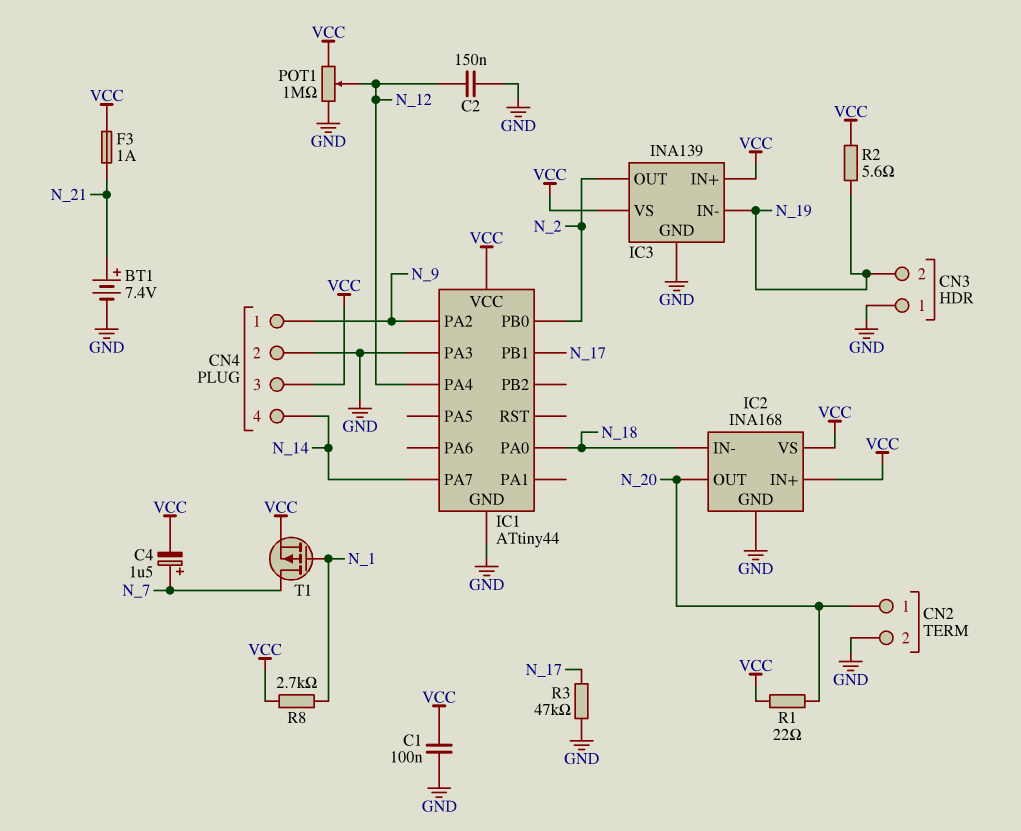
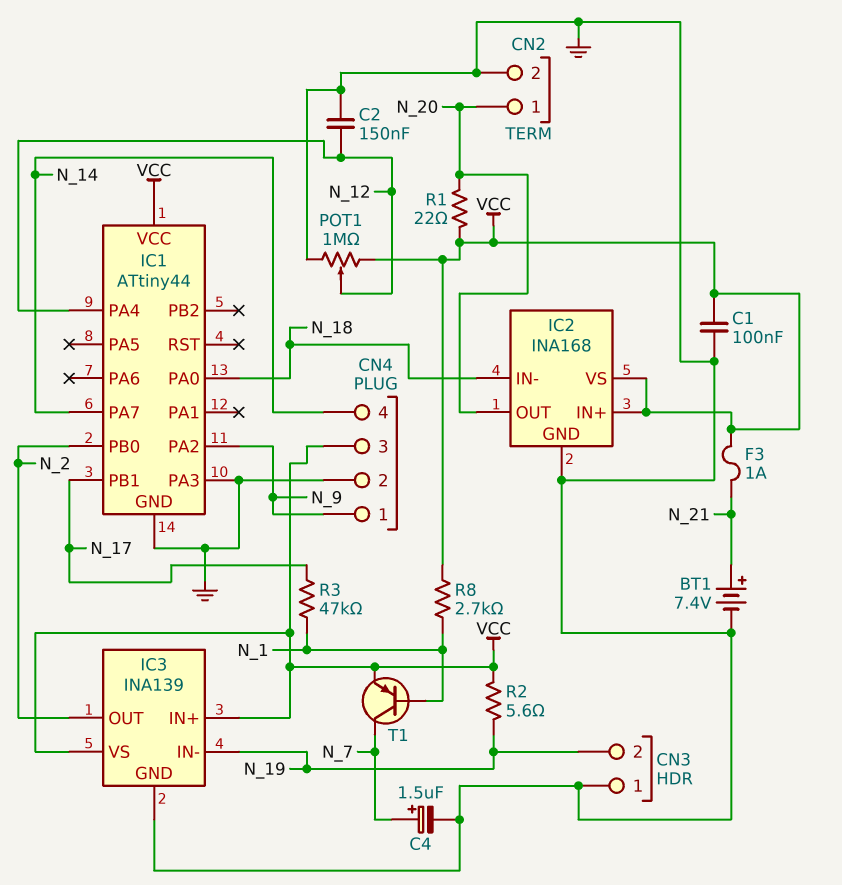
C4: 1.5uF (plus N_7, minus VCC) -> 1.5uF (plus N_7, minus GND)
R3: 47k (GND, N_17) -> 47k (N_1, N_17)
T1: PMOS (G N_1, D N_7, S VCC) -> PNP (B N_1, C N_7, E VCC)

